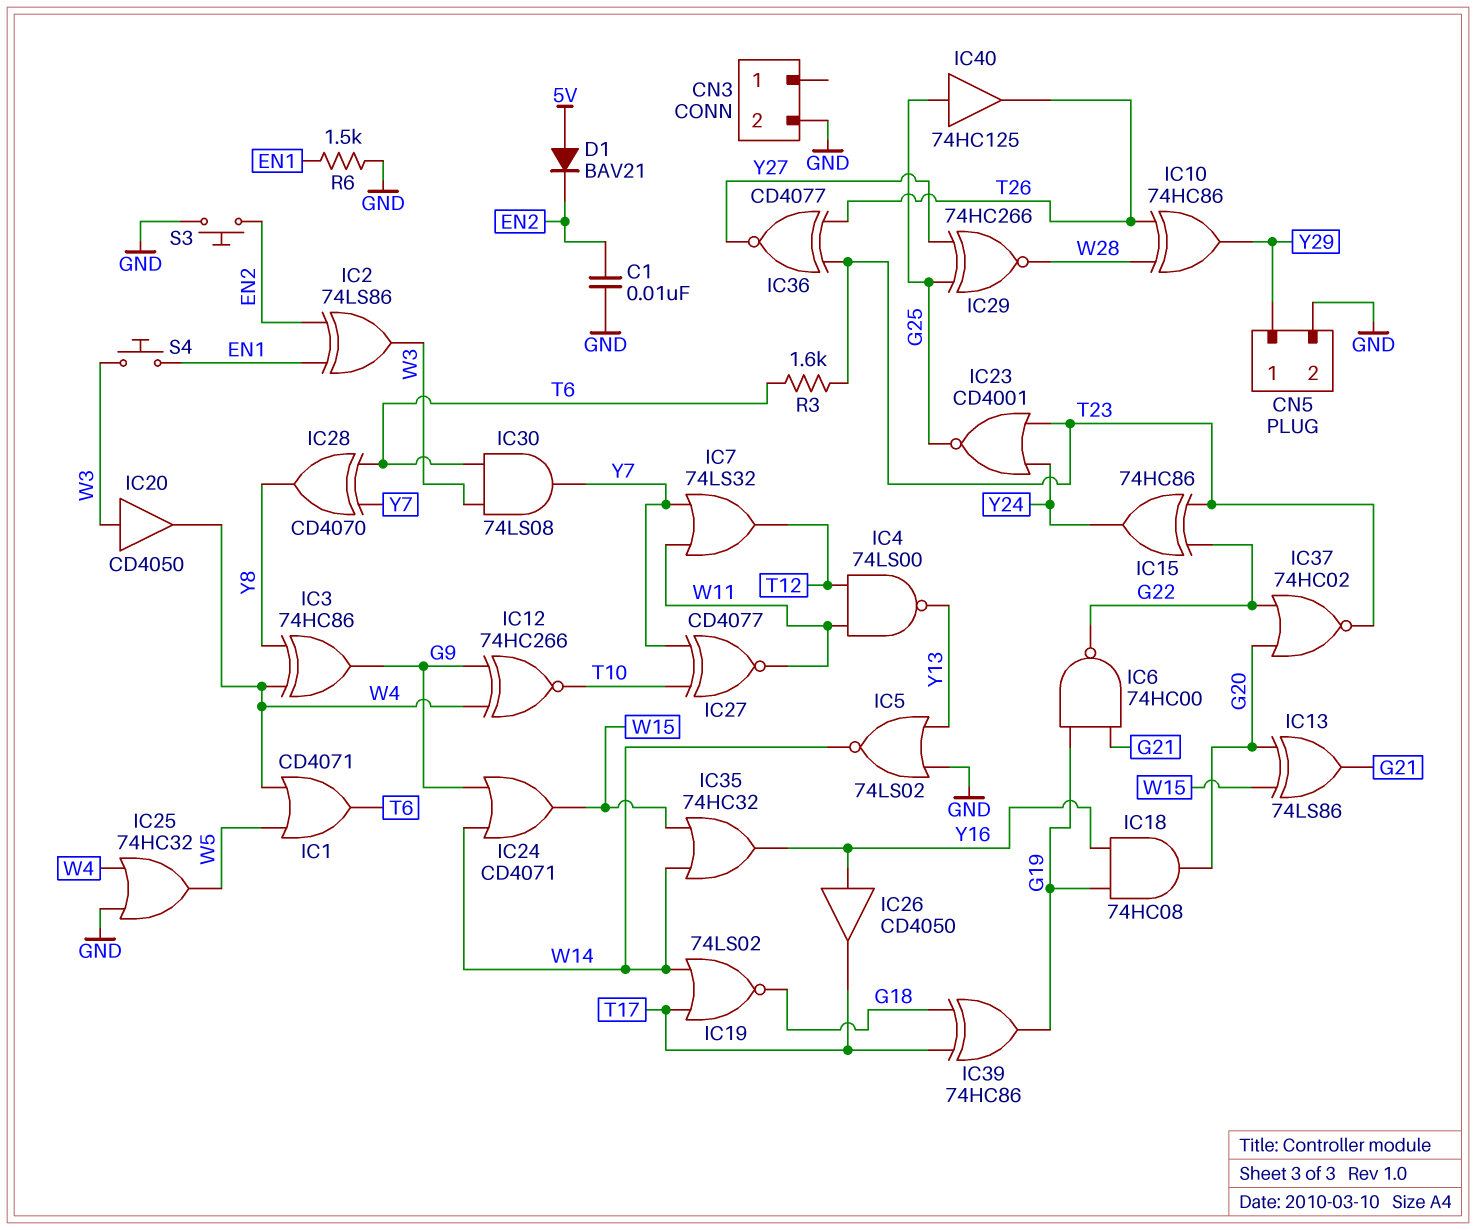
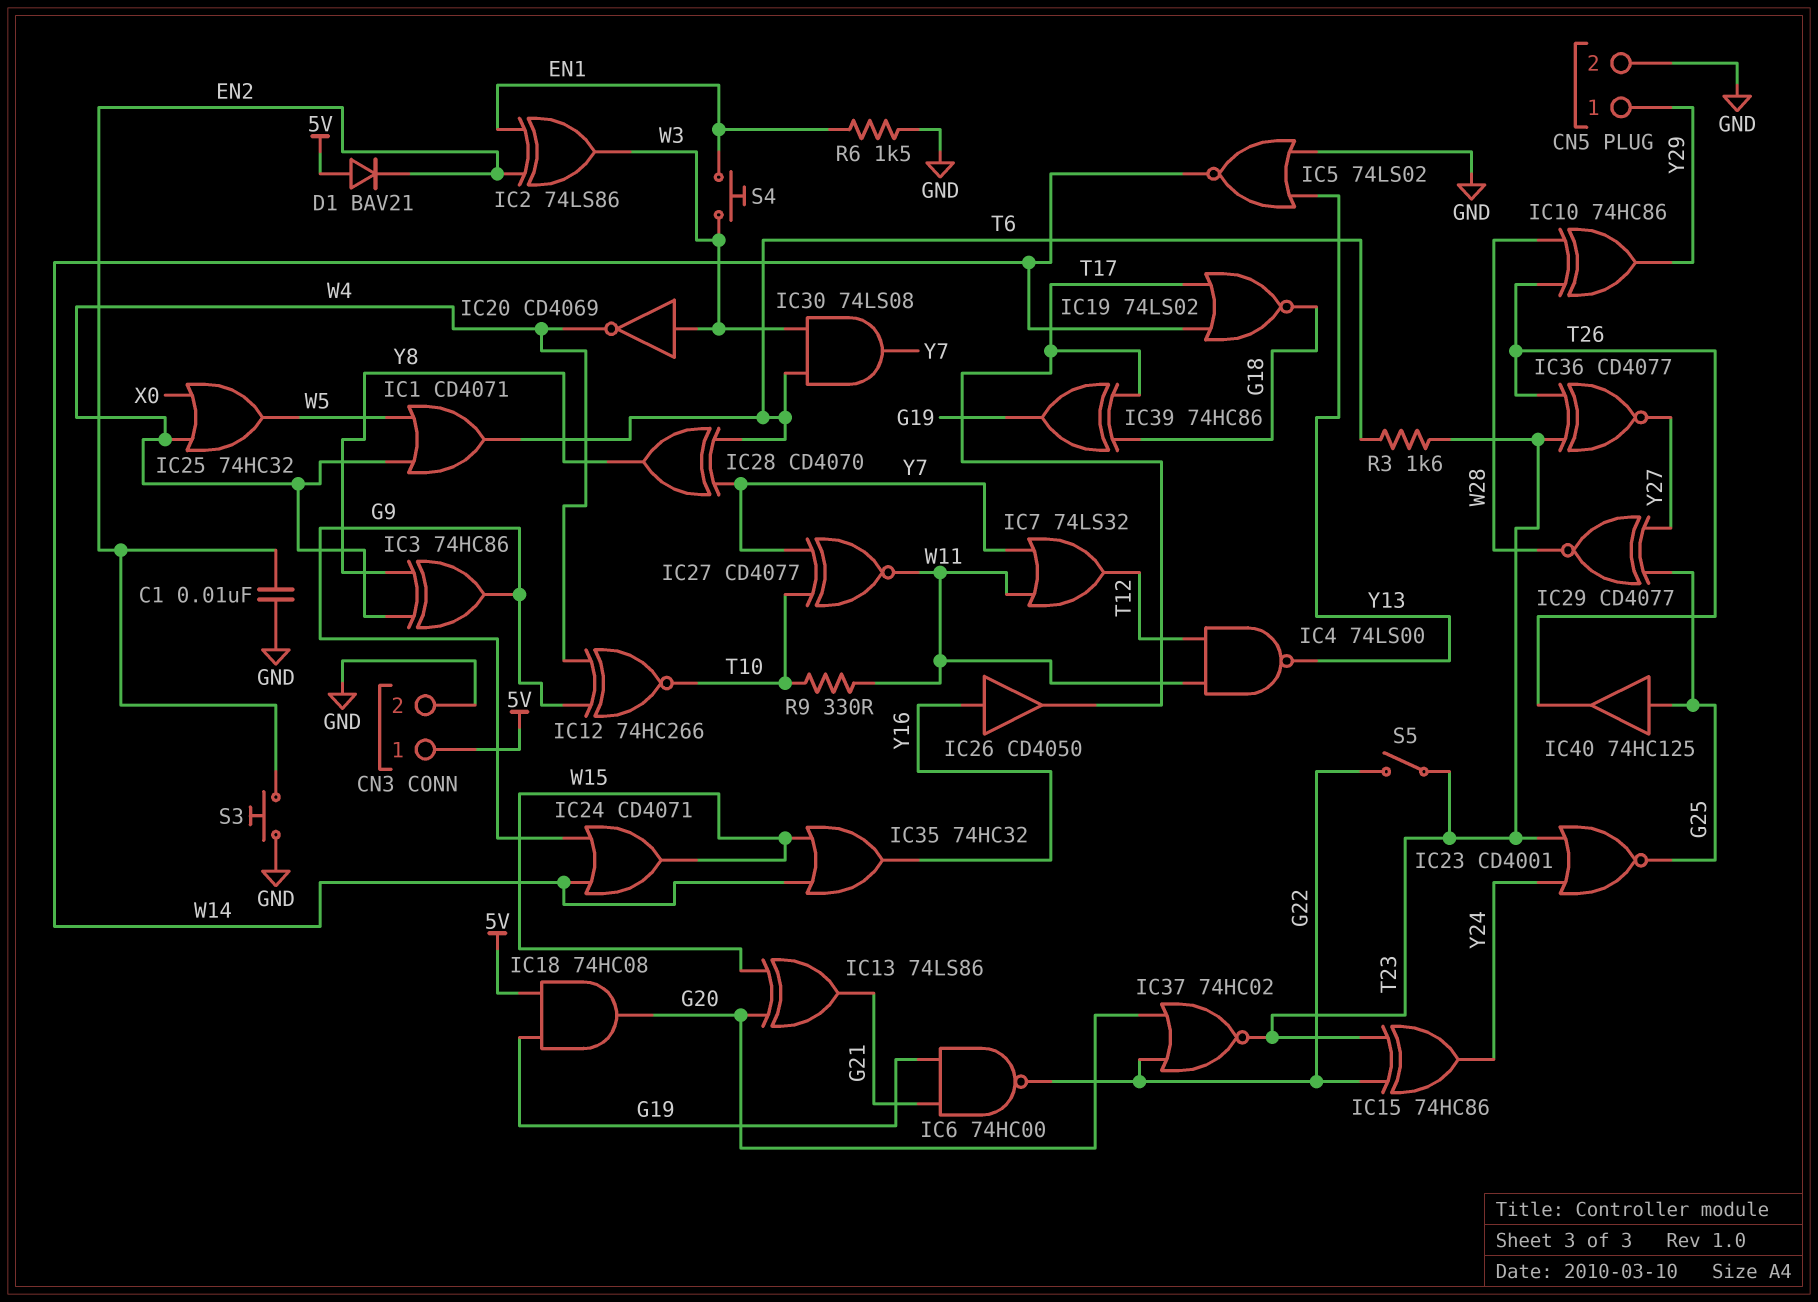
CN3 pin 1: none -> 5V
IC18: AND 74HC08 (in G19, in Y16, out G20) -> AND 74HC08 (in 5V, in G19, out G20)
IC20: buffer CD4050 (in W3, out W4) -> NOT CD4069 (in W3, out W4)
IC25: OR 74HC32 (in GND, in W4, out W5) -> OR 74HC32 (in W4, in X0, out W5)
IC29: XNOR 74HC266 (in G25, in Y27, out W28) -> XNOR CD4077 (in G25, in Y27, out W28)
R9: none -> 330 (T10, W11)
S5: none -> switch (G22, T23)

